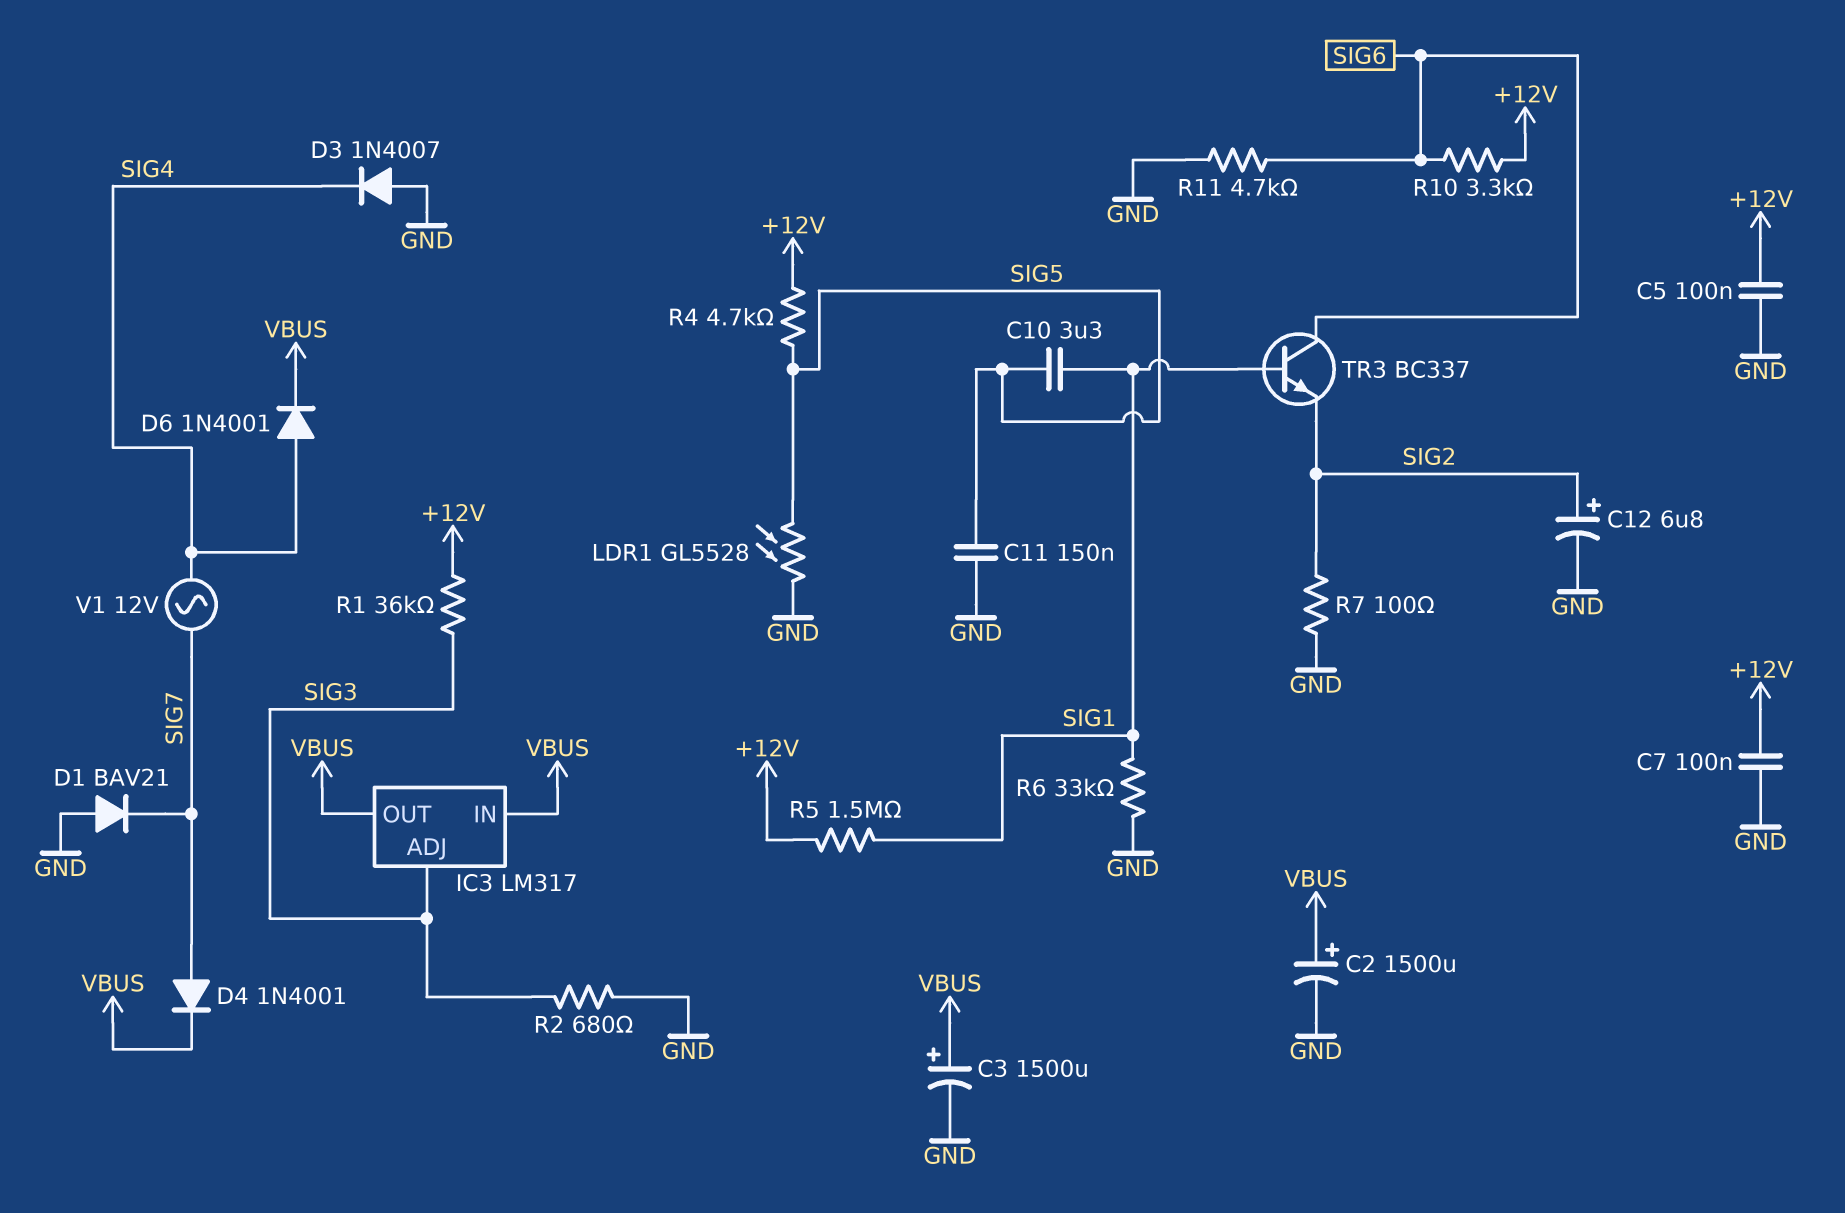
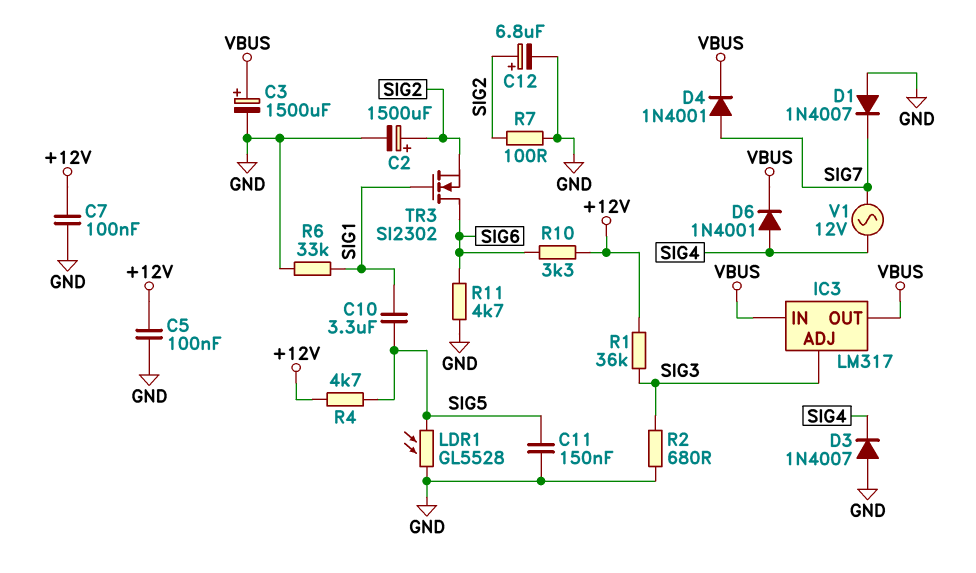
C2: 1500uF (plus VBUS, minus GND) -> 1500uF (plus SIG2, minus GND)
D1: diode BAV21 (A GND, K SIG7) -> diode 1N4007 (A GND, K SIG7)
R5: 1.5M (+12V, SIG1) -> none
TR3: NPN BC337 (B SIG1, C SIG6, E SIG2) -> NMOS SI2302 (G SIG1, D SIG6, S SIG2)

